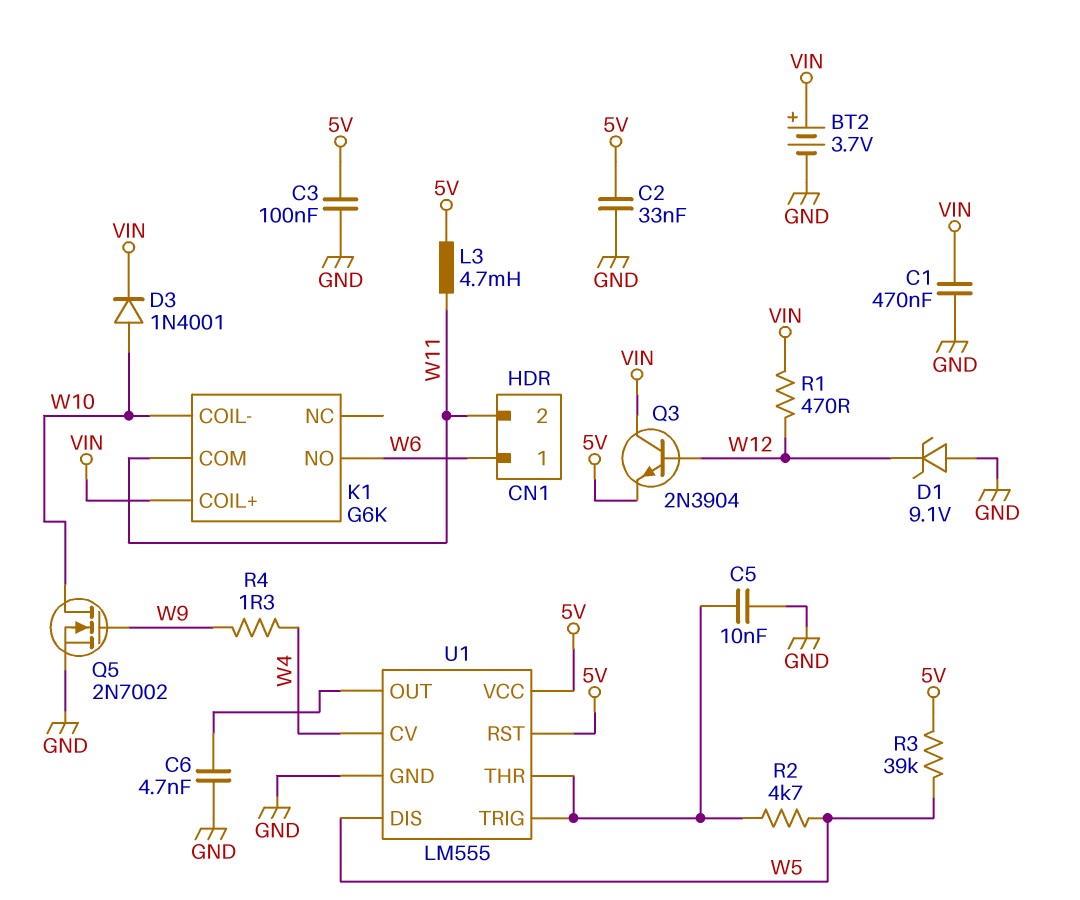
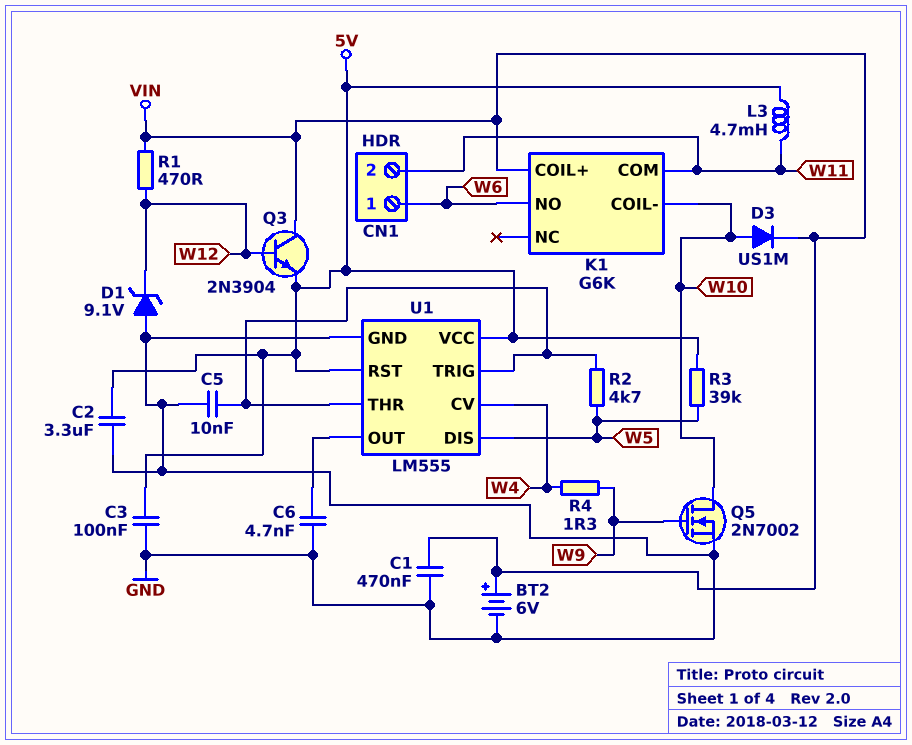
BT2: 3.7V (plus VIN, minus GND) -> 6V (plus VIN, minus GND)
C2: 33nF (5V, GND) -> 3.3uF (5V, GND)
D3: diode 1N4001 (A W10, K VIN) -> diode US1M (A W10, K VIN)

